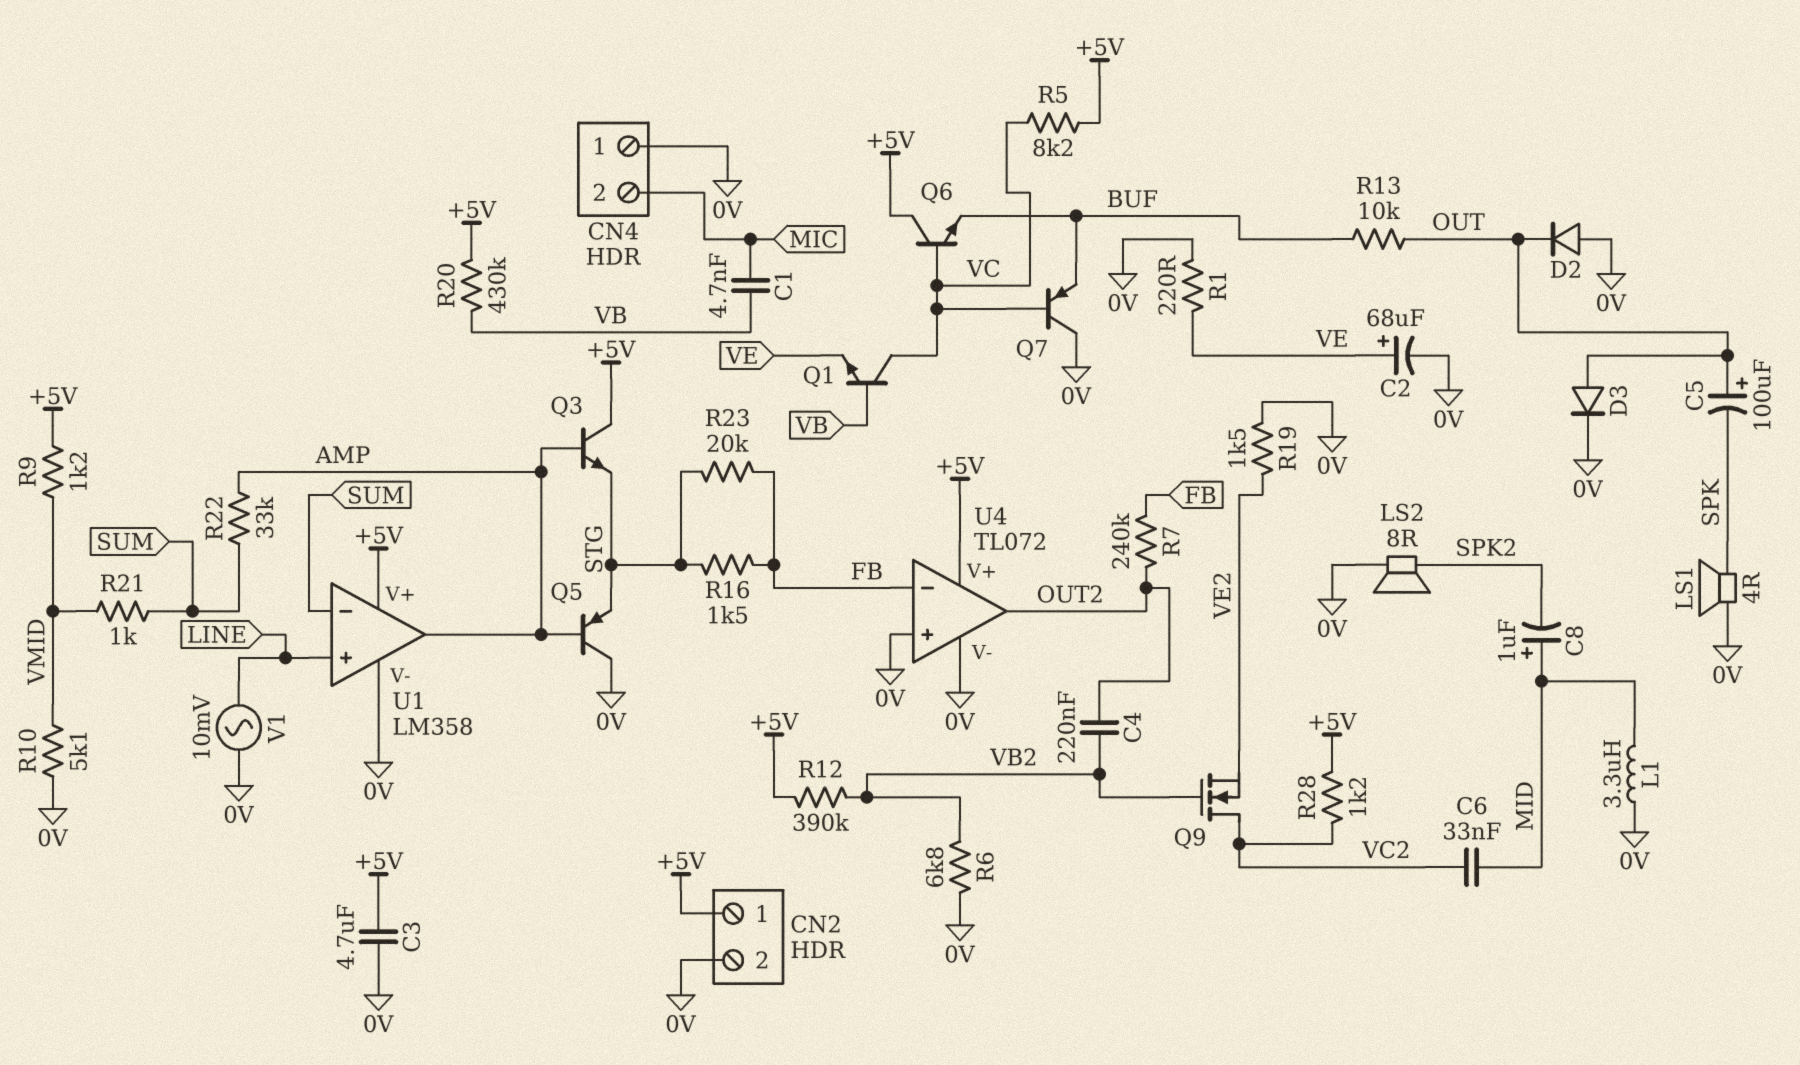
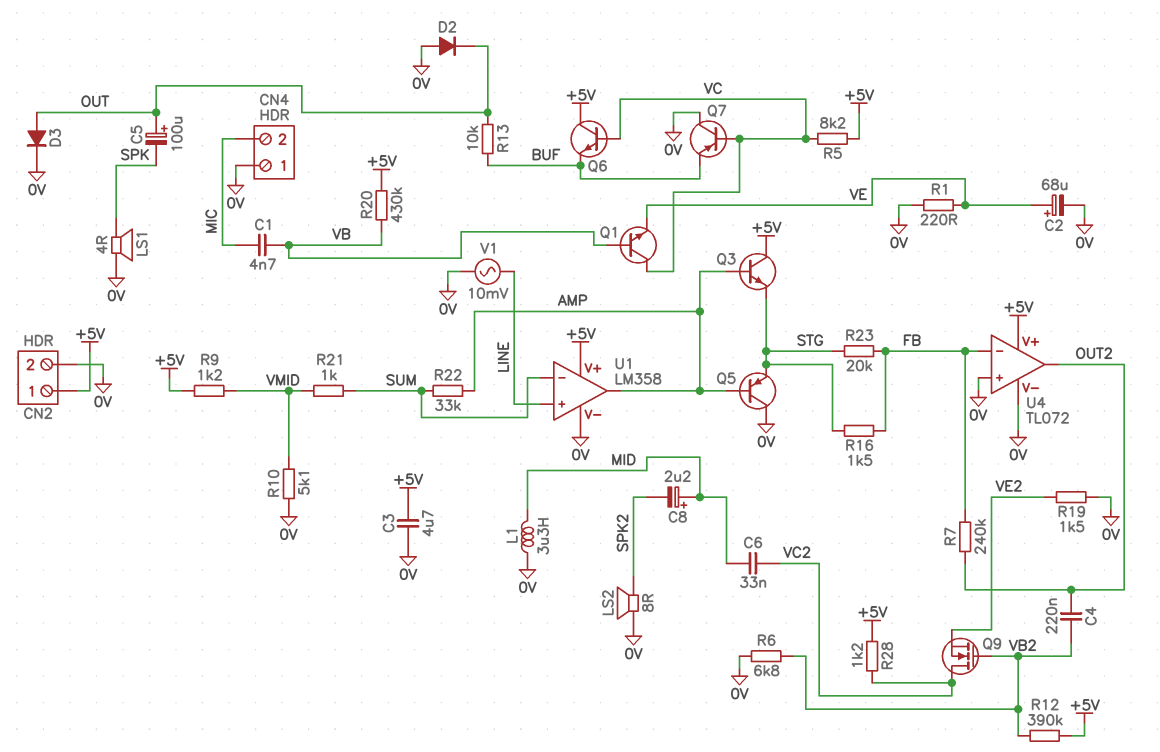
C8: 1uF (plus MID, minus SPK2) -> 2.2uF (plus MID, minus SPK2)

